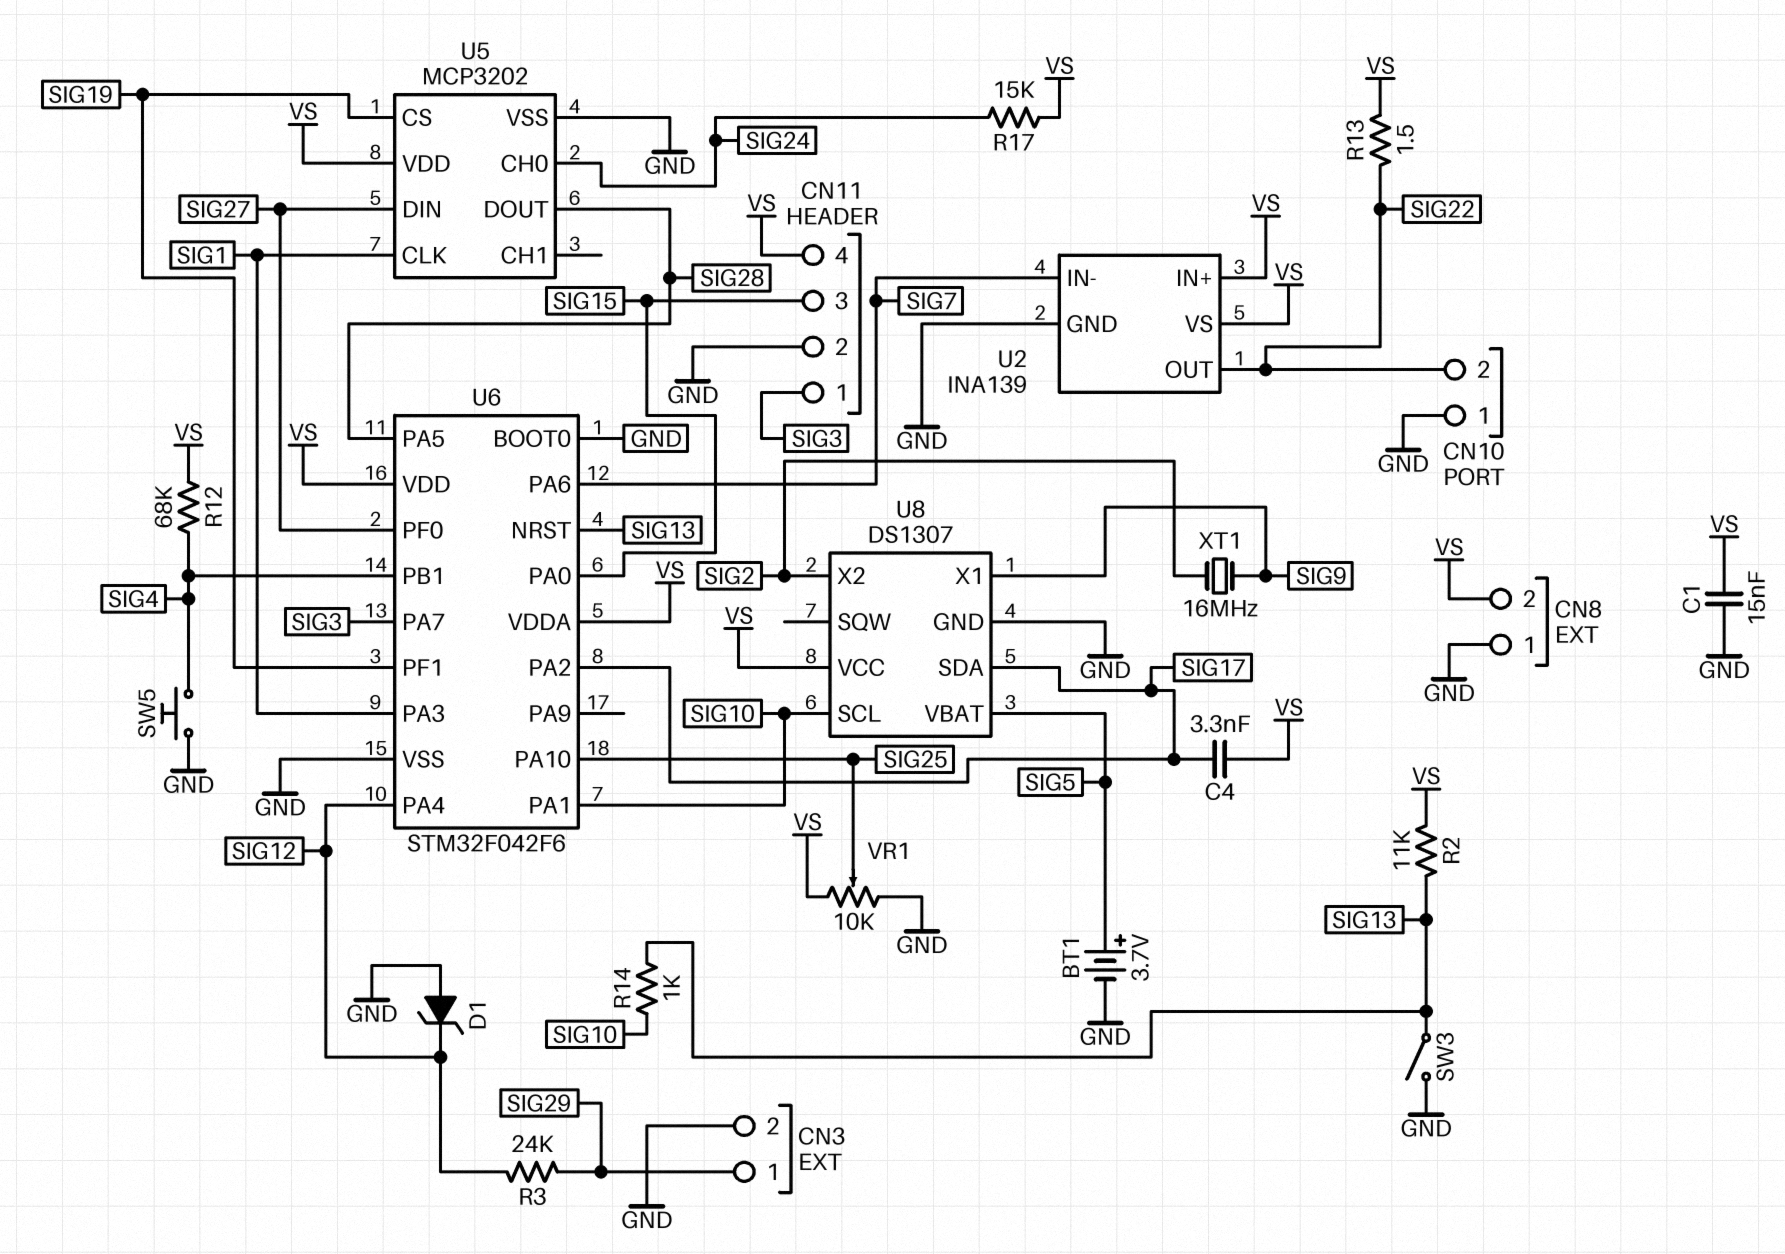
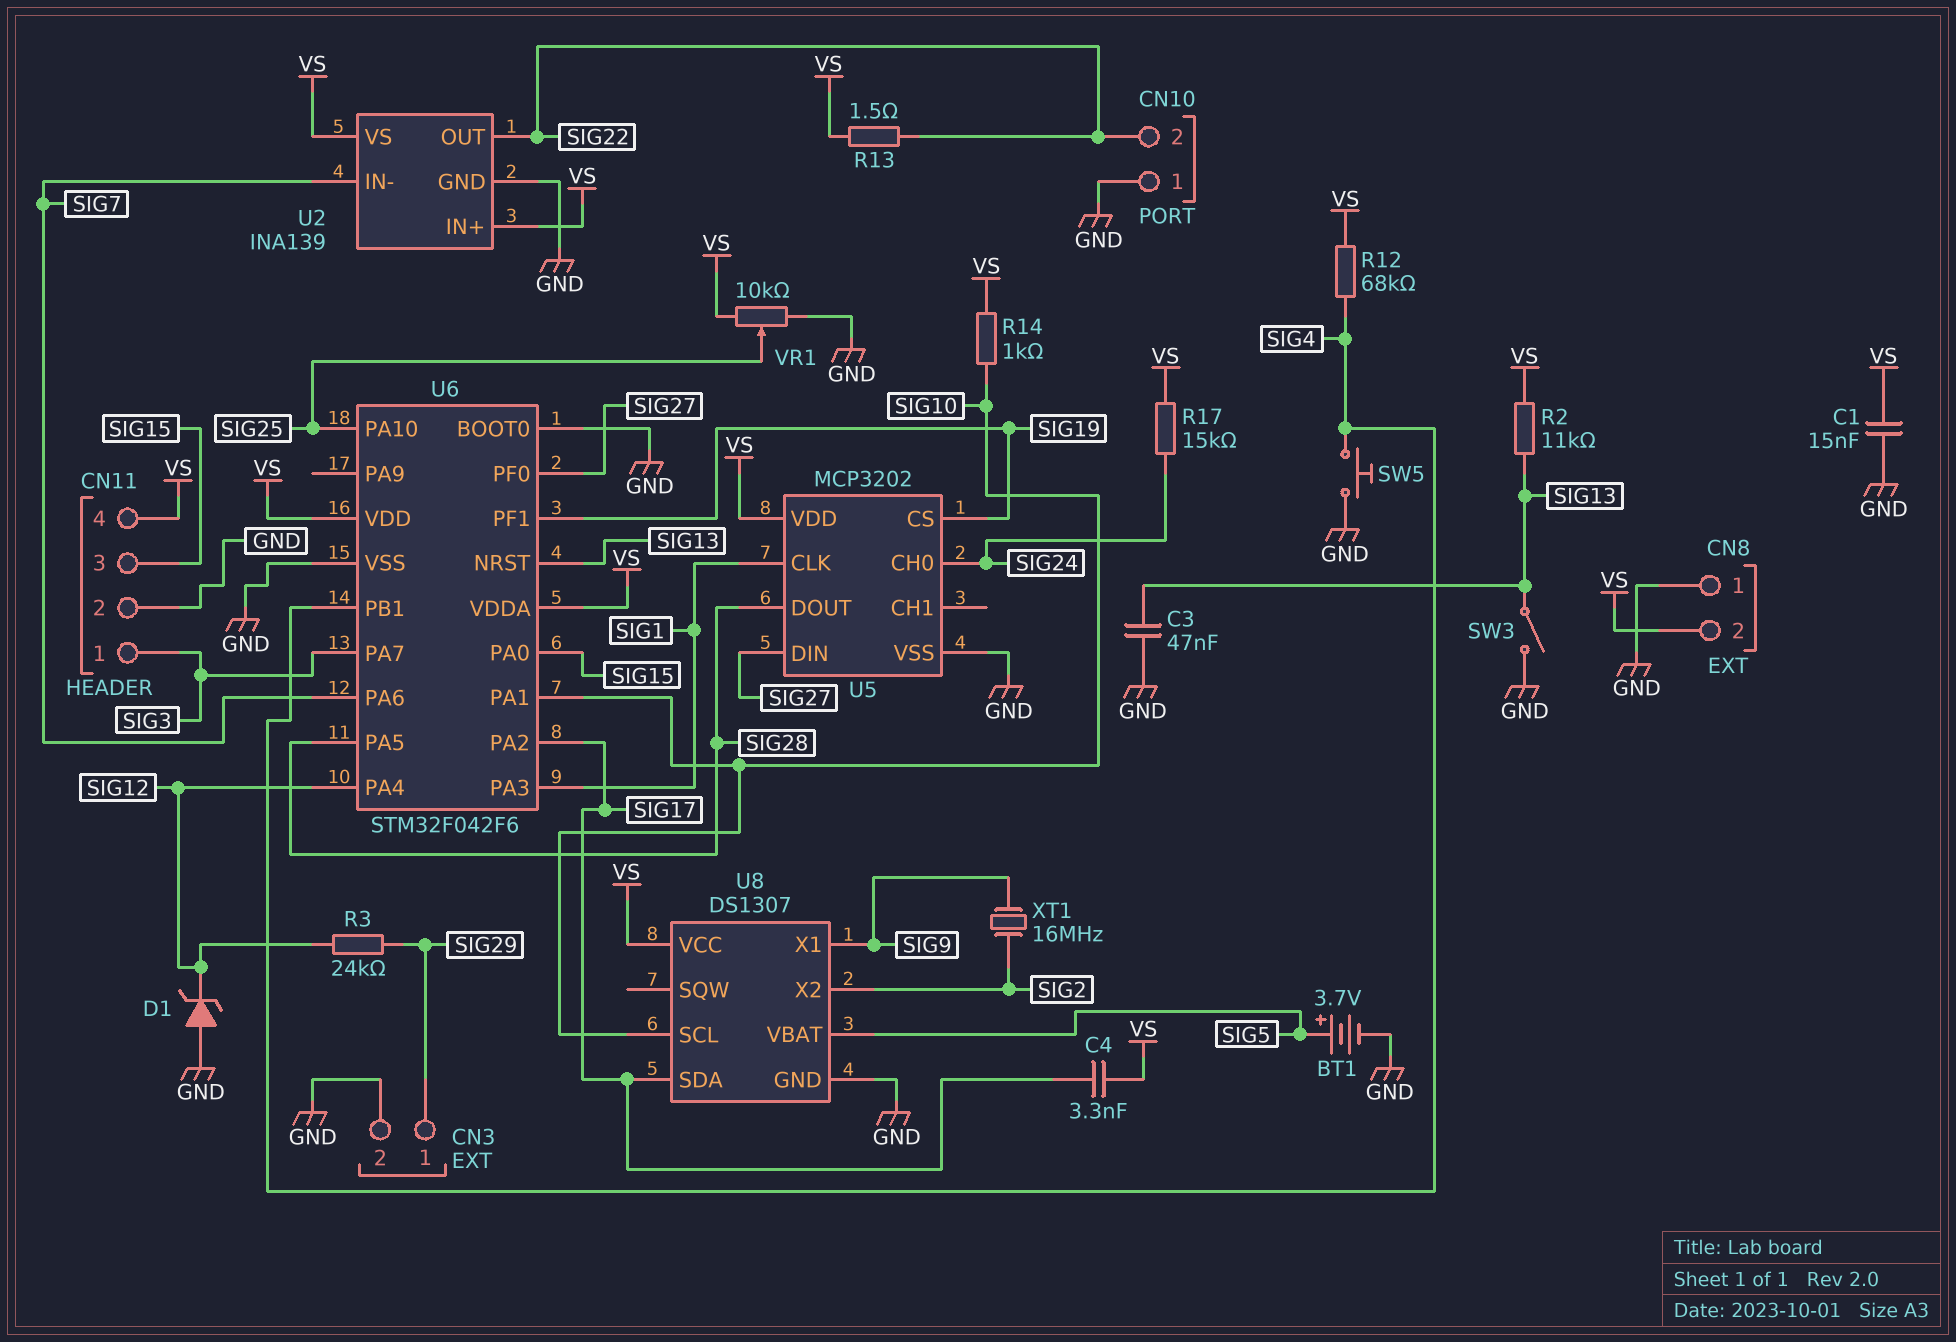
C3: none -> 47nF (GND, SIG13)
R14: 1k (SIG10, SIG13) -> 1k (SIG10, VS)

